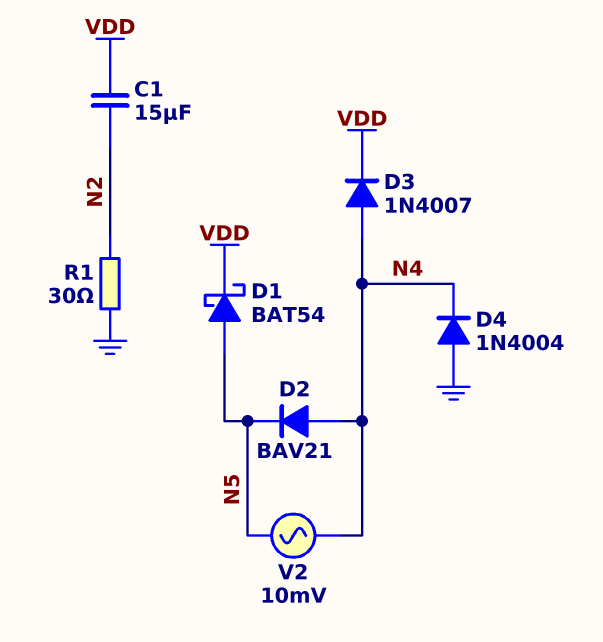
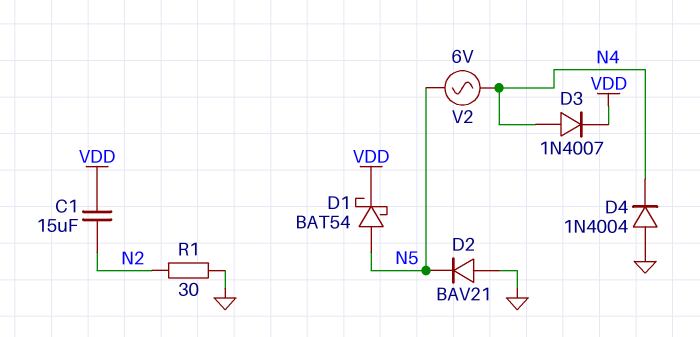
D2: diode BAV21 (A N4, K N5) -> diode BAV21 (A GND, K N5)
V2: AC 10mV (N4, N5) -> AC 6V (N4, N5)

